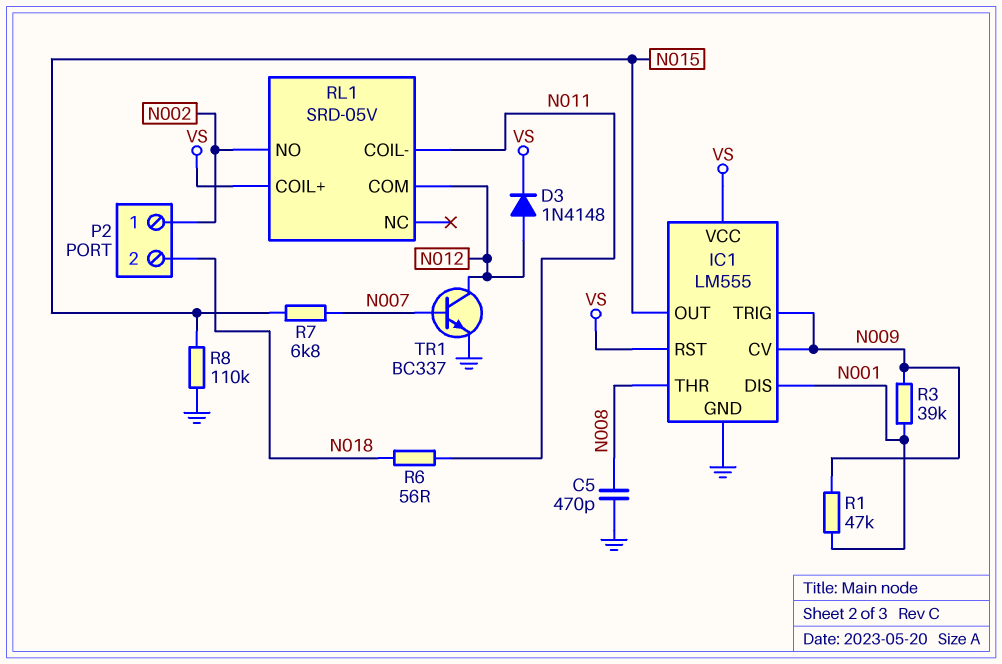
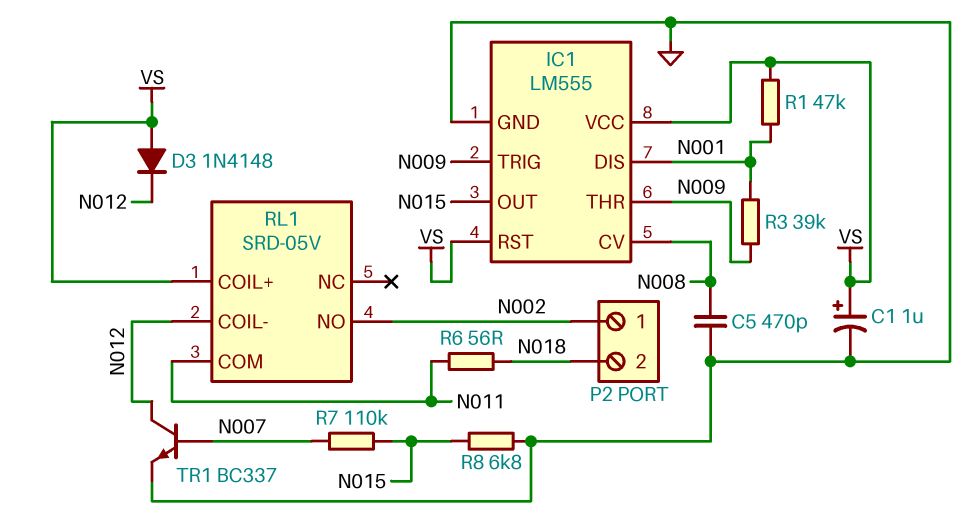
C1: none -> 1uF (plus VS, minus GND)
D3: diode 1N4148 (A N012, K VS) -> diode 1N4148 (A VS, K N012)
IC1 pin CV: N009 -> N008
IC1 pin THR: N008 -> N009
R1: 47k (N001, N009) -> 47k (N001, VS)
R7: 6.8k (N007, N015) -> 110k (N007, N015)
R8: 110k (GND, N015) -> 6.8k (GND, N015)
RL1 pin COIL-: N011 -> N012
RL1 pin COM: N012 -> N011

